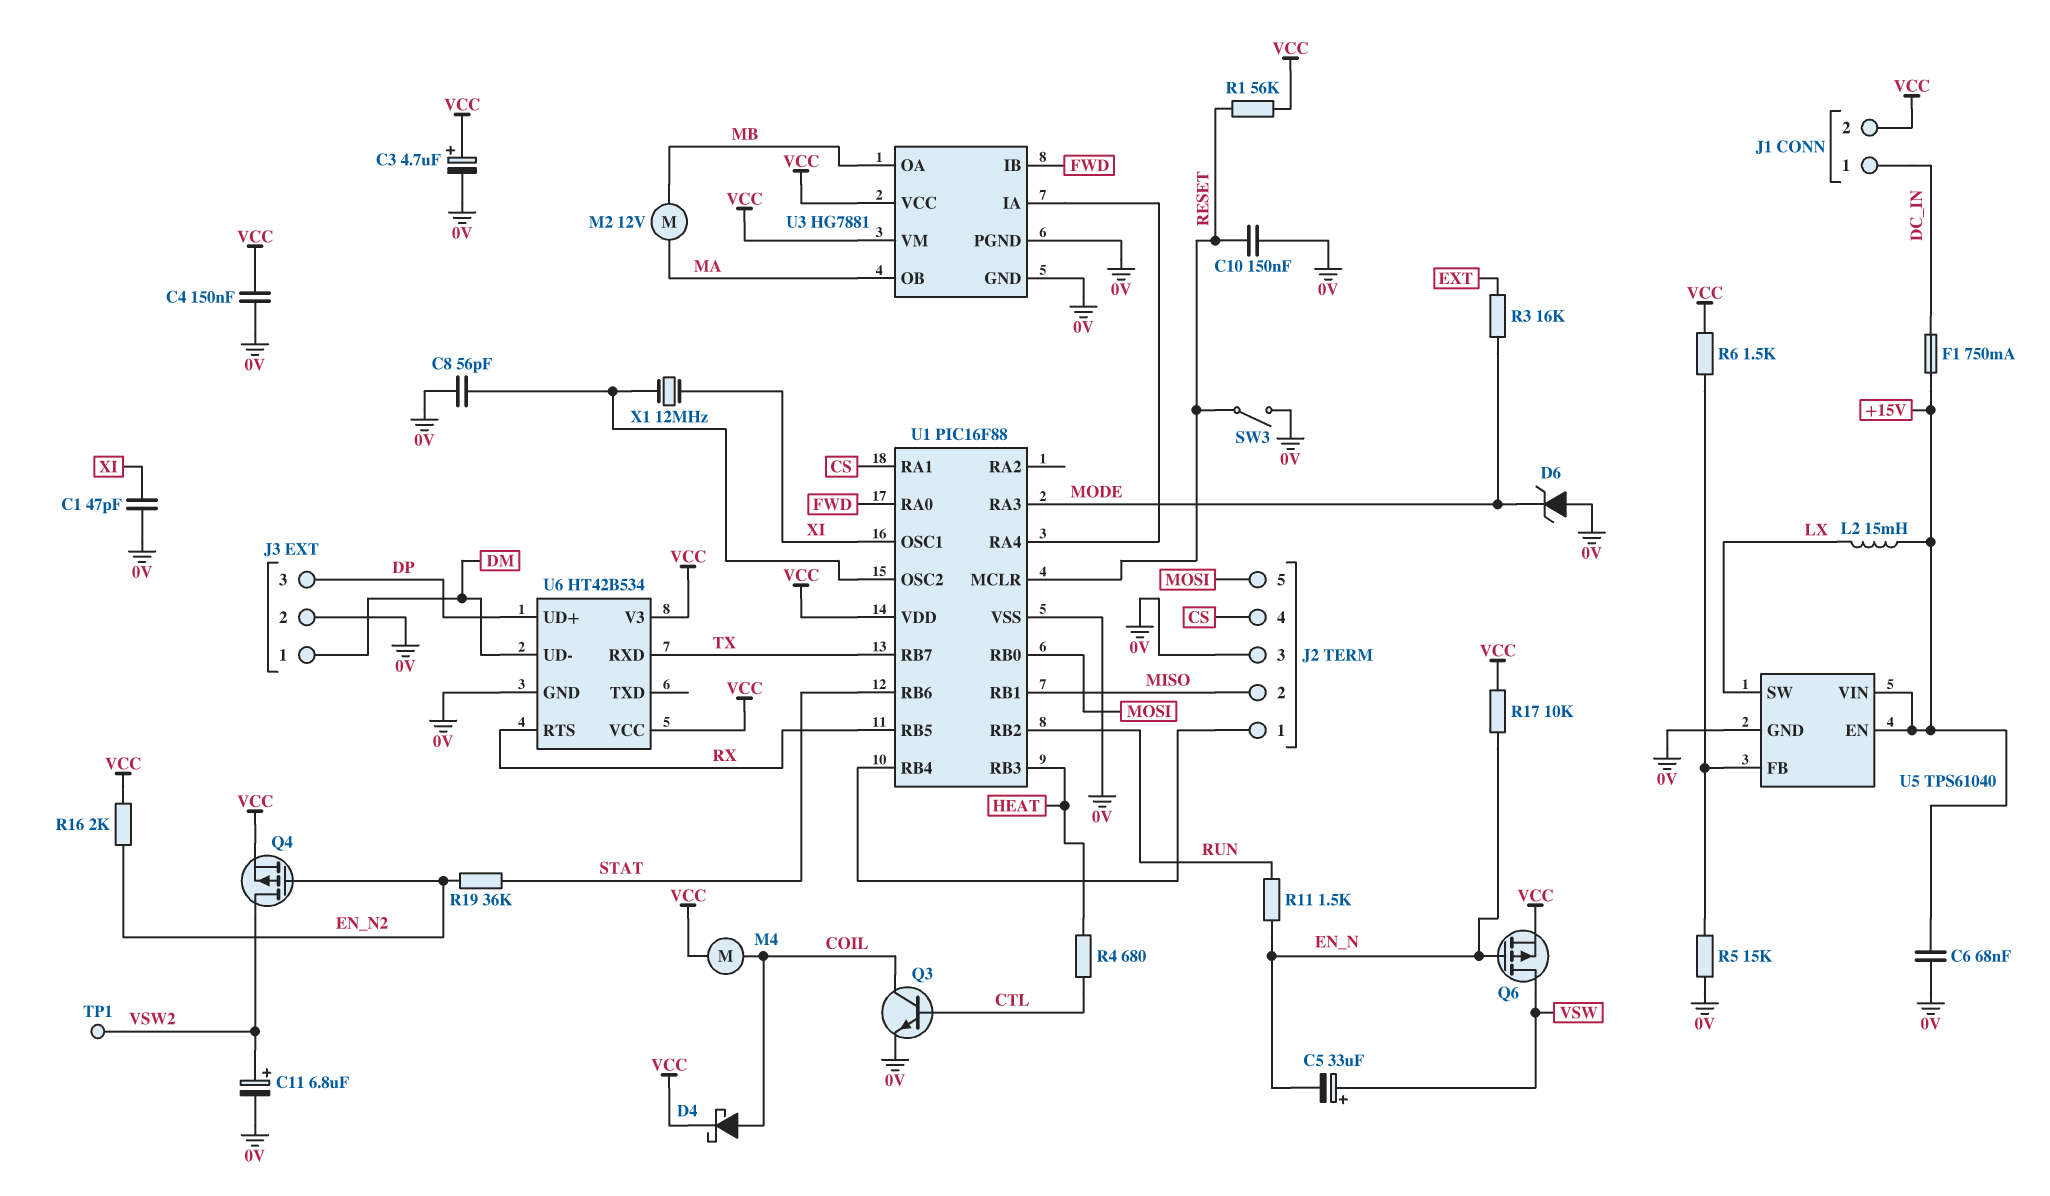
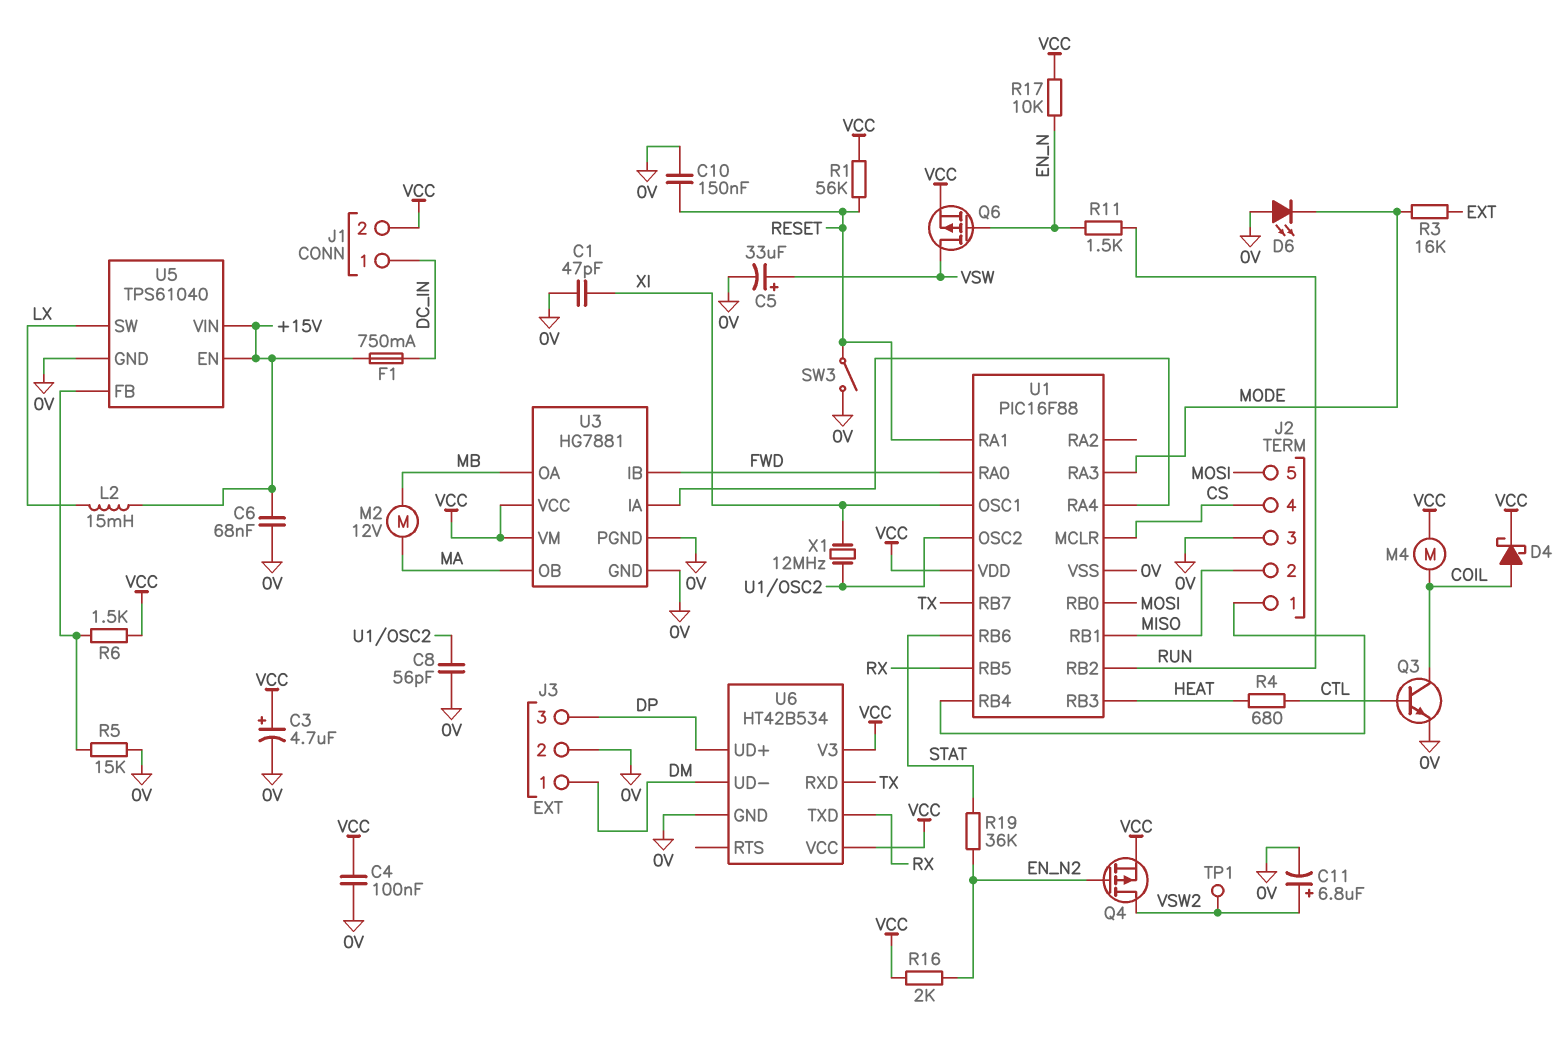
C4: 150nF (0V, VCC) -> 100nF (0V, VCC)
C5: 33uF (plus VSW, minus EN_N) -> 33uF (plus VSW, minus 0V)
D6: zener (A 0V, K MODE) -> LED (A 0V, K MODE)
U1 pin MCLR: RESET -> CS
U1 pin RA1: CS -> RESET
U6 pin RTS: RX -> none
U6 pin TXD: none -> RX

